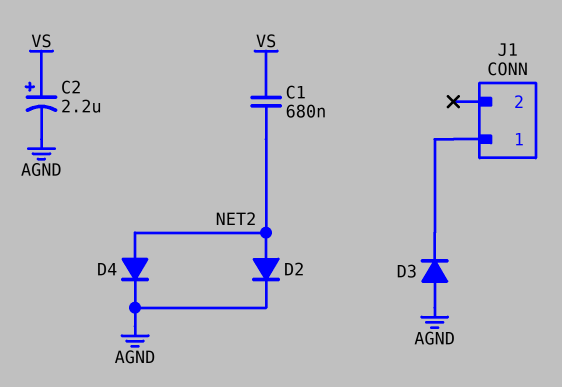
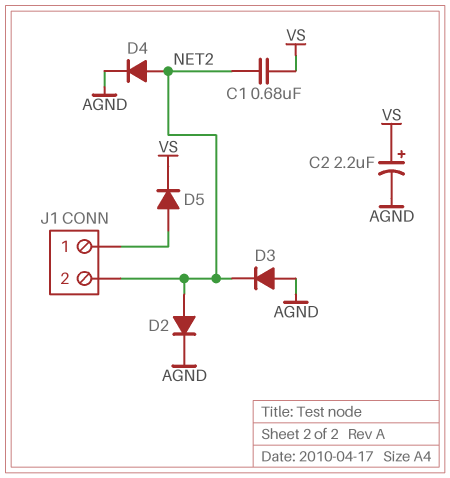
D3: diode (A AGND, K J1/1) -> diode (A AGND, K NET2)
D5: none -> diode (A J1/1, K VS)
J1 pin 2: none -> NET2

